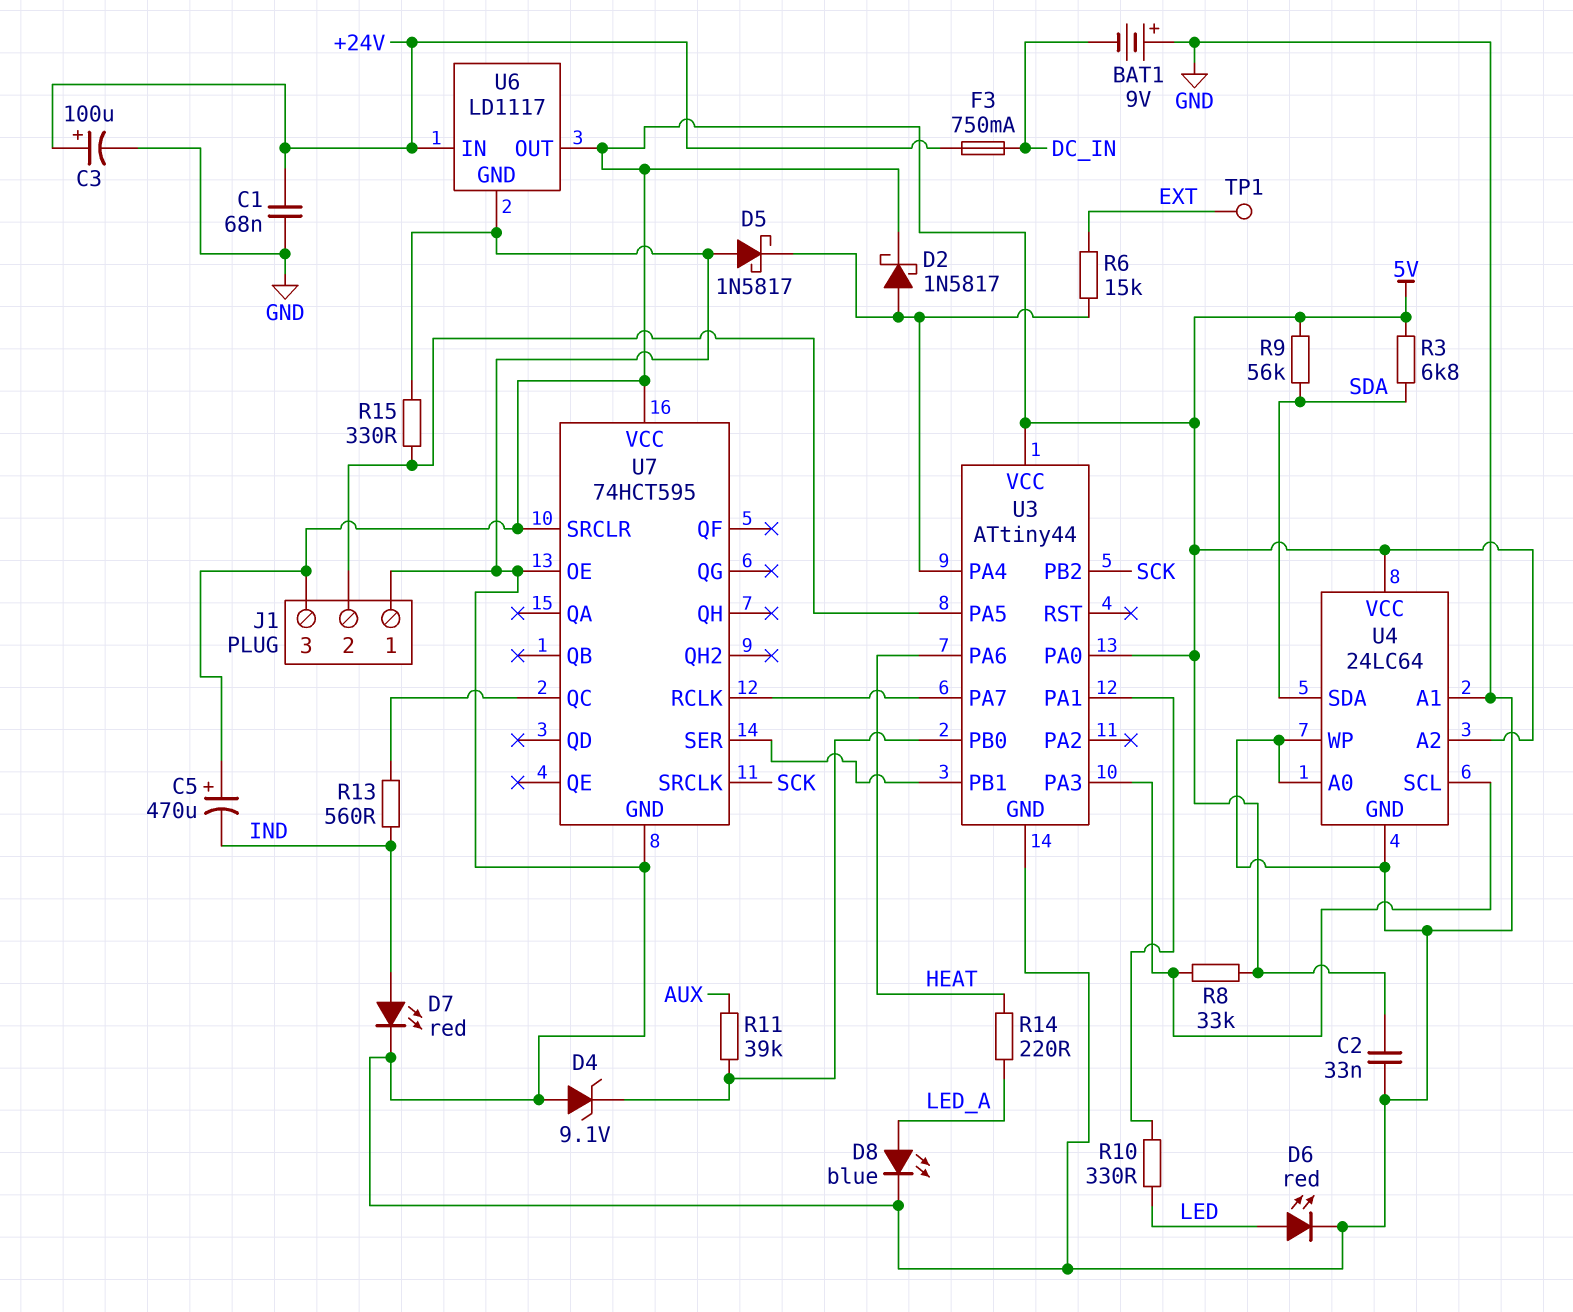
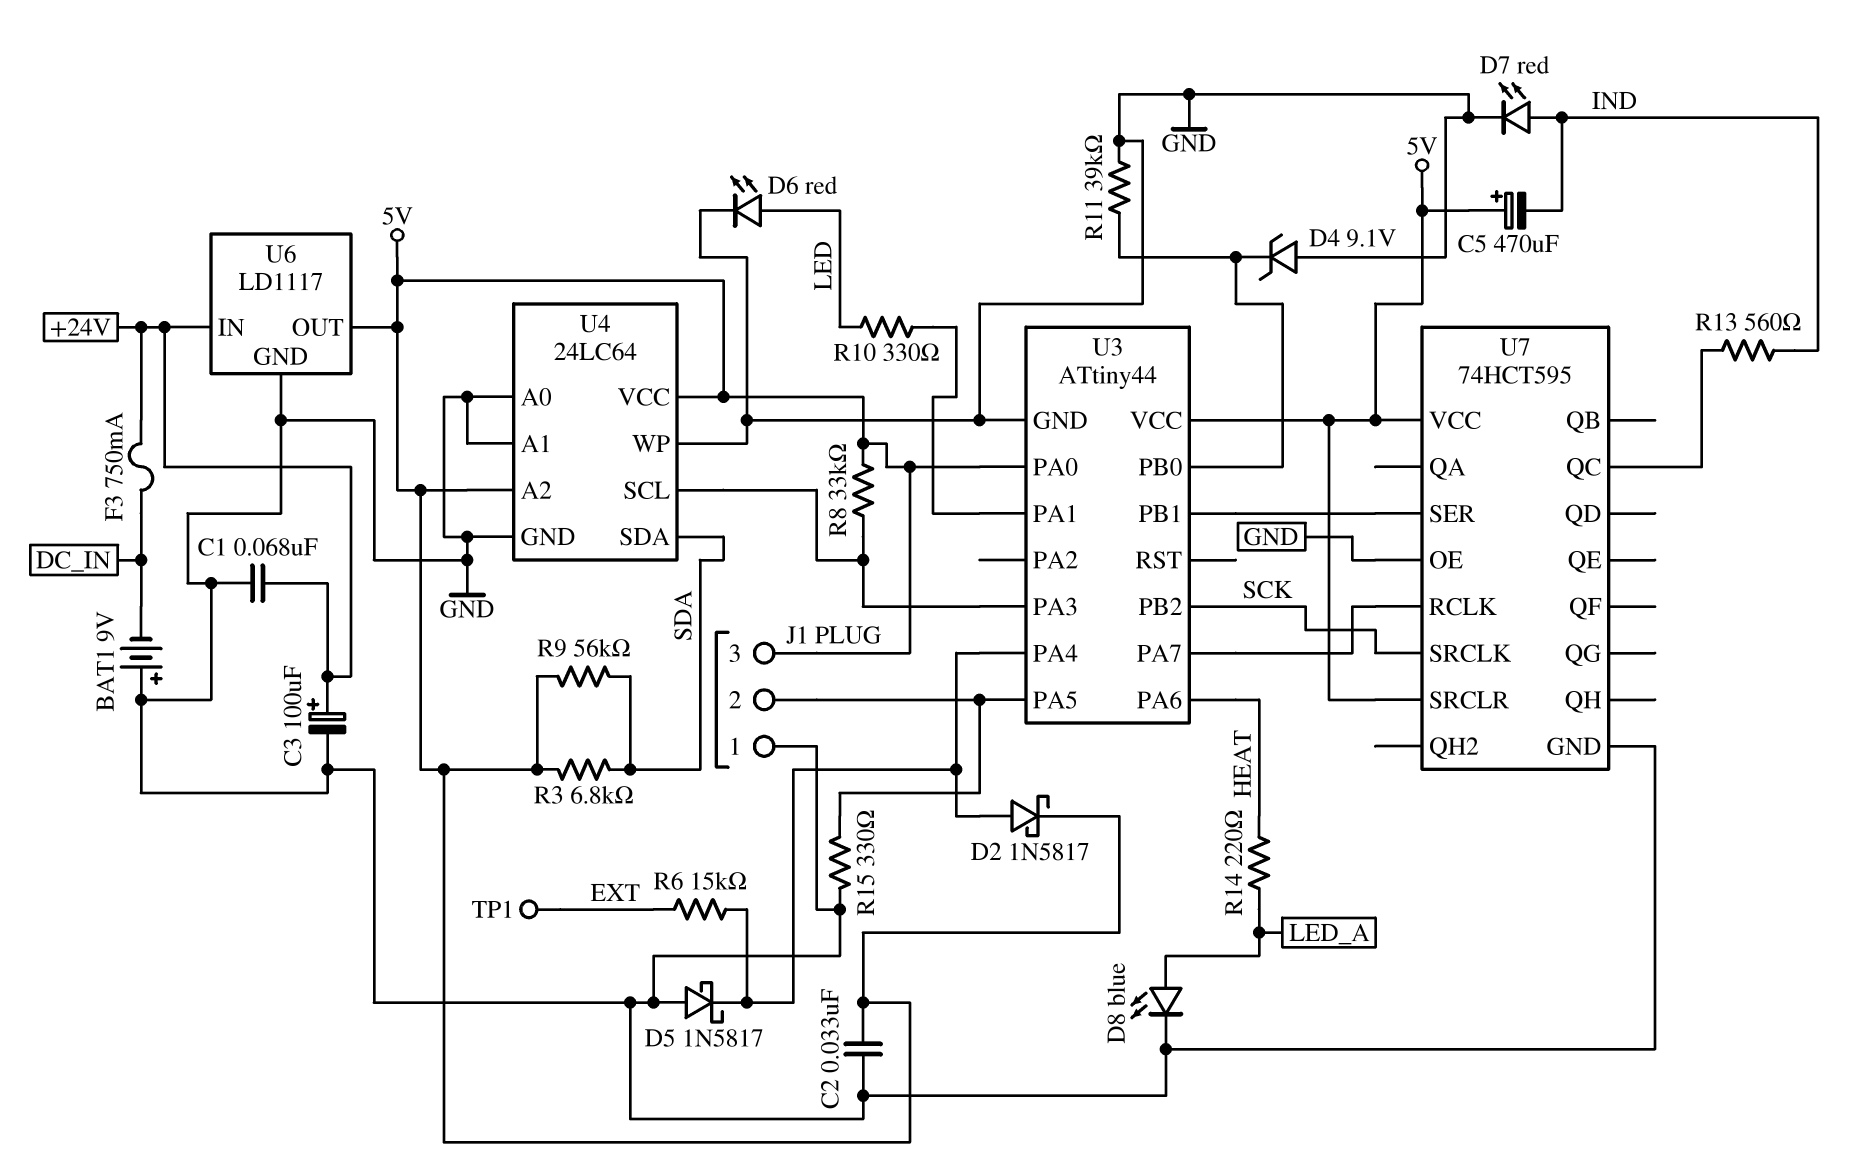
R11: 39k (AUX, U3/PB0) -> 39k (GND, U3/PB0)

